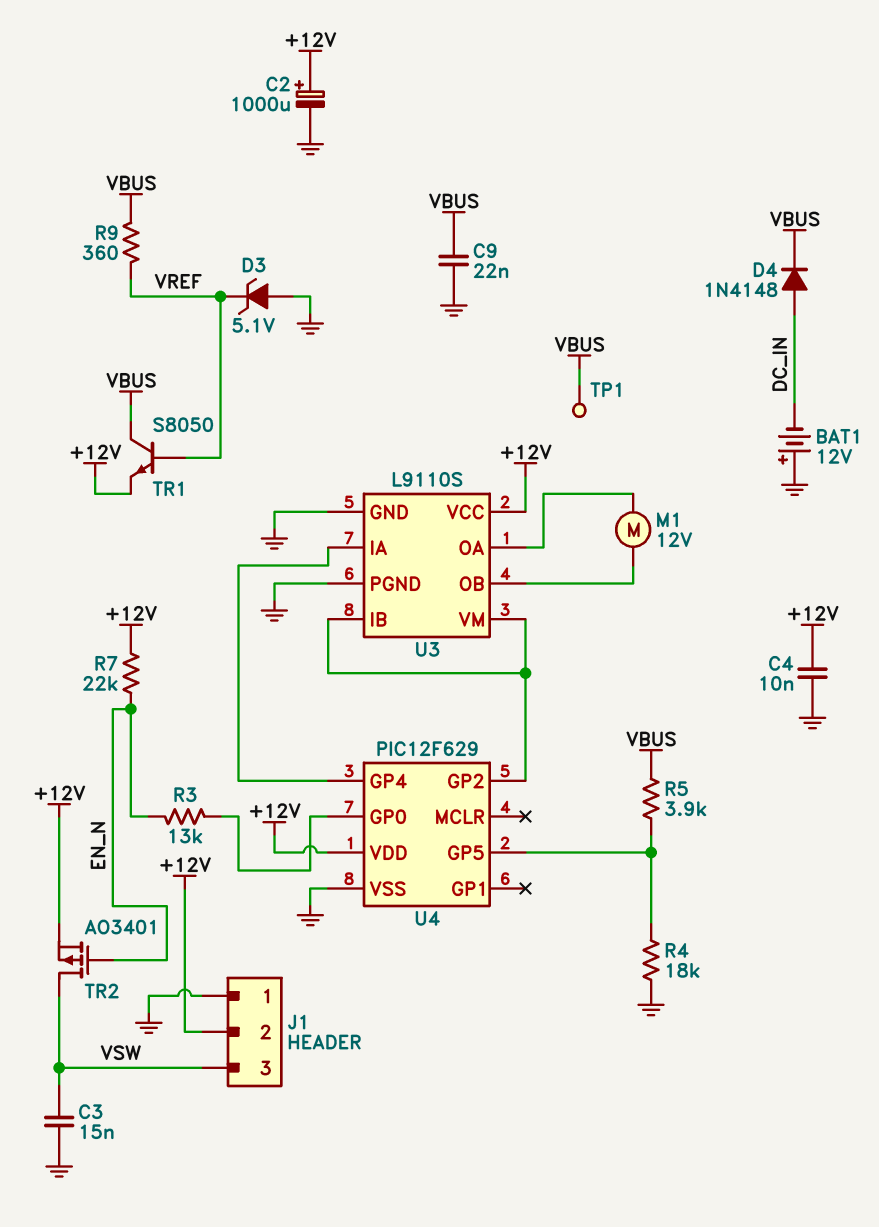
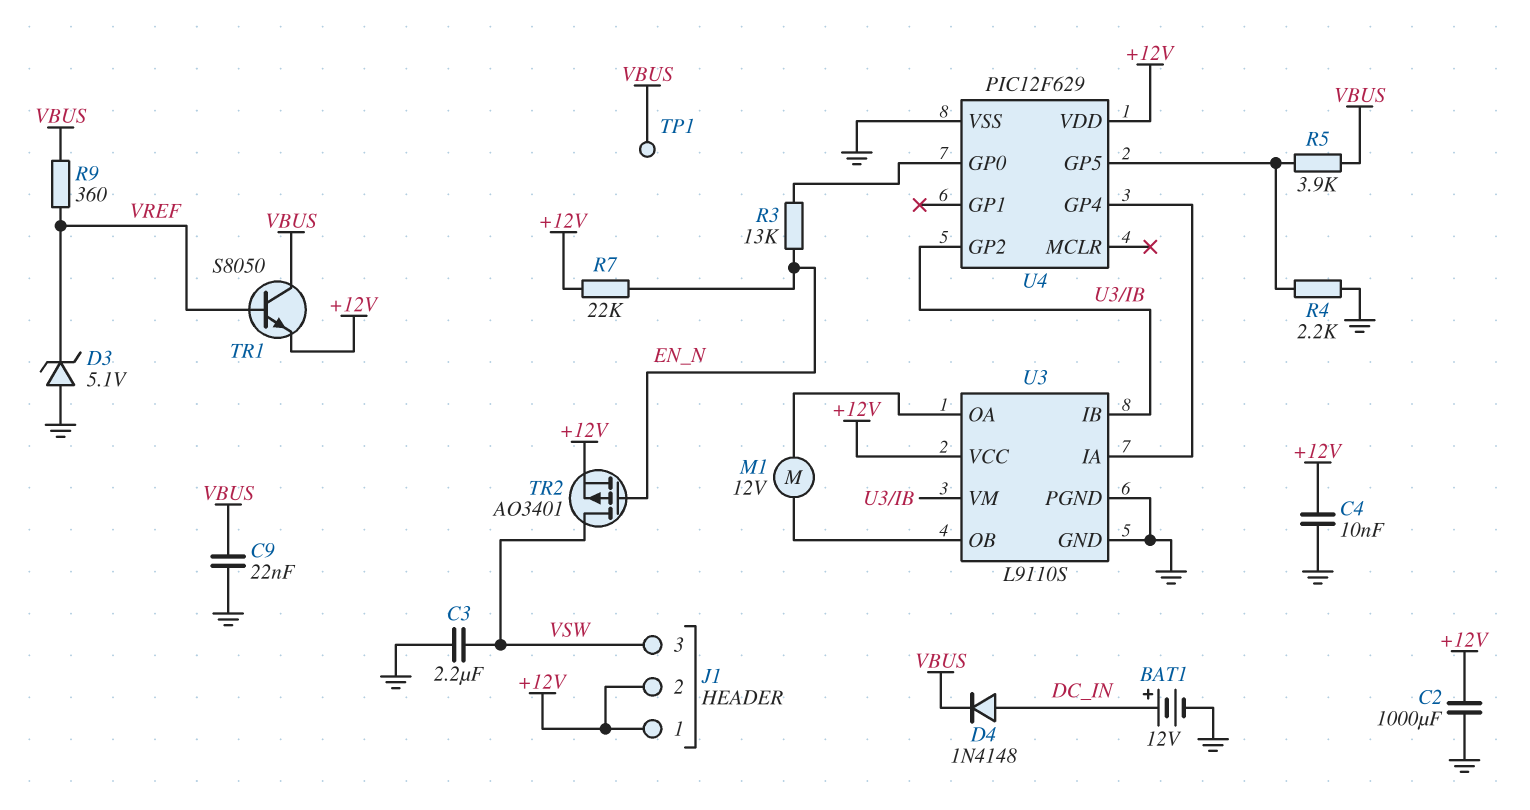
BAT1: 12V (plus GND, minus DC_IN) -> 12V (plus DC_IN, minus GND)
C2: 1000uF (plus +12V, minus GND) -> 1000uF (+12V, GND)
C3: 15nF (GND, VSW) -> 2.2uF (GND, VSW)
J1 pin 1: GND -> +12V
R4: 18k (GND, U4/GP5) -> 2.2k (GND, U4/GP5)

